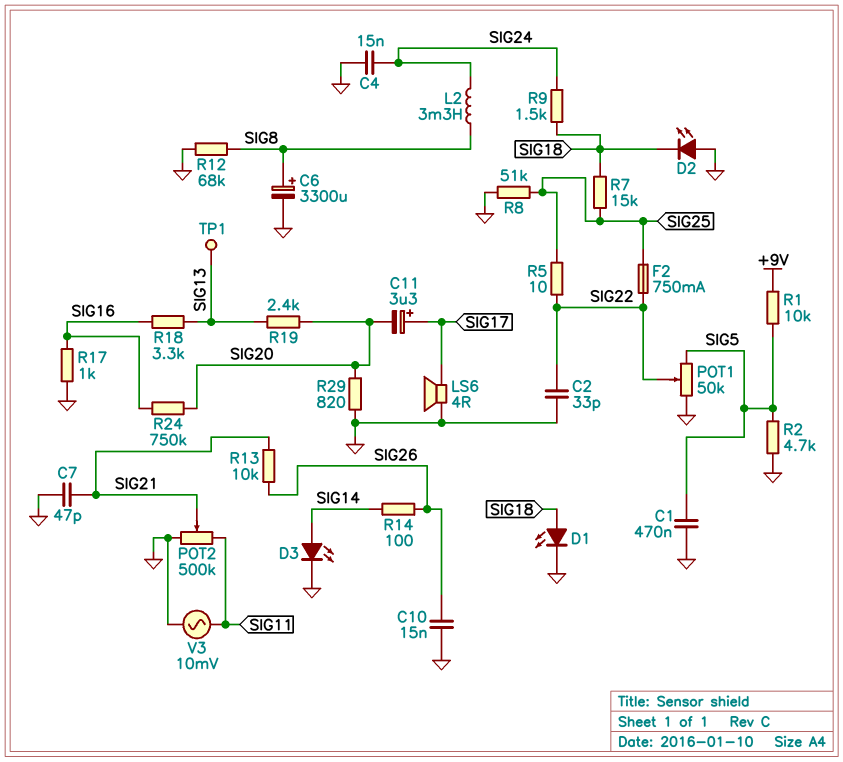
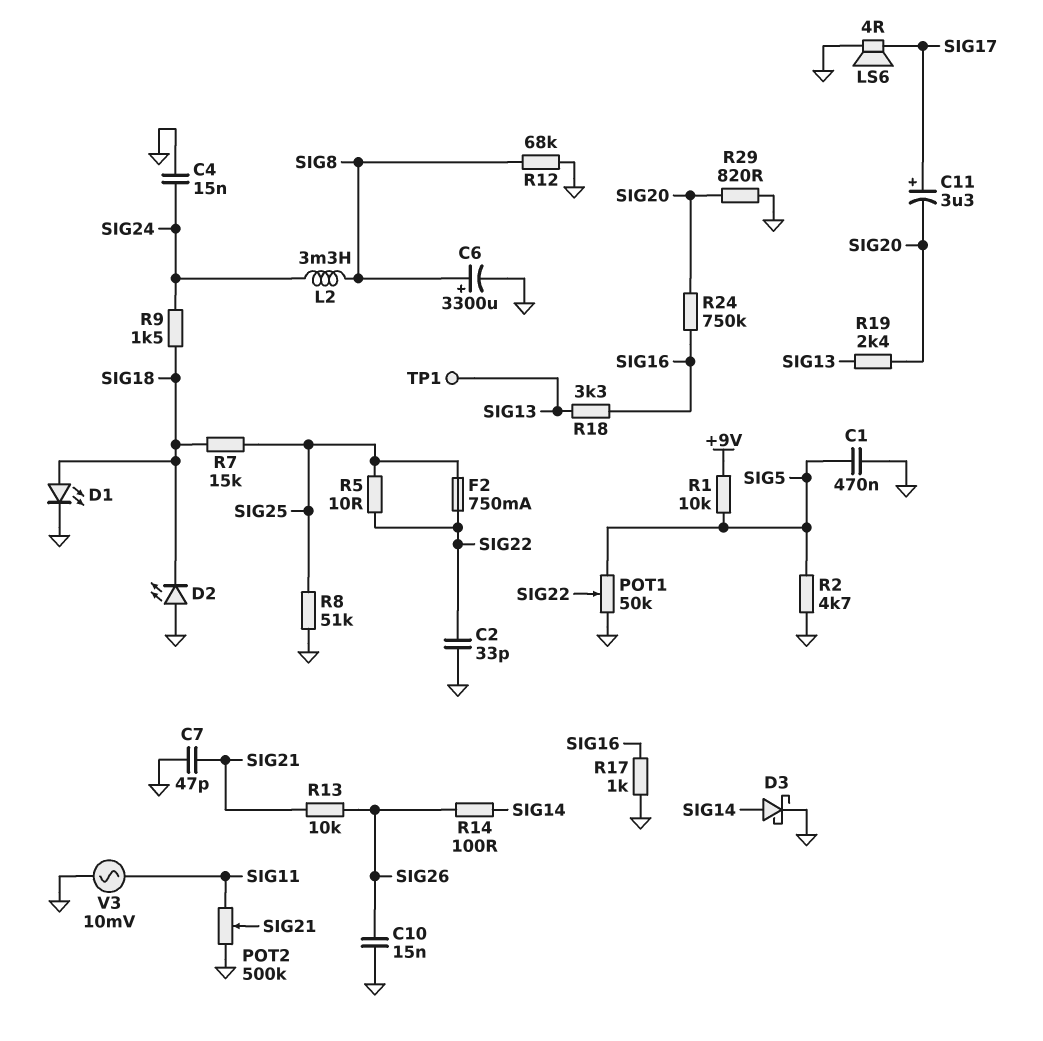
D3: LED (A SIG14, K GND) -> schottky (A SIG14, K GND)

